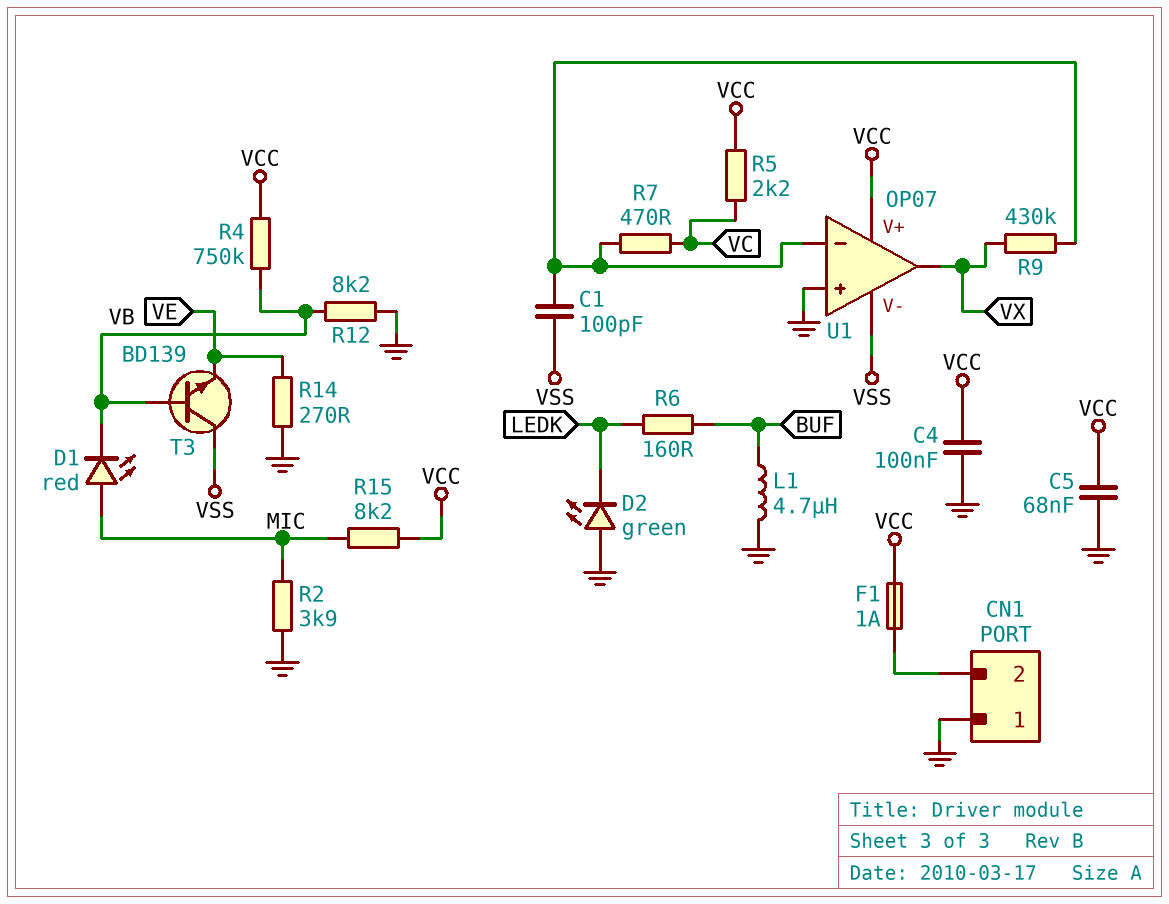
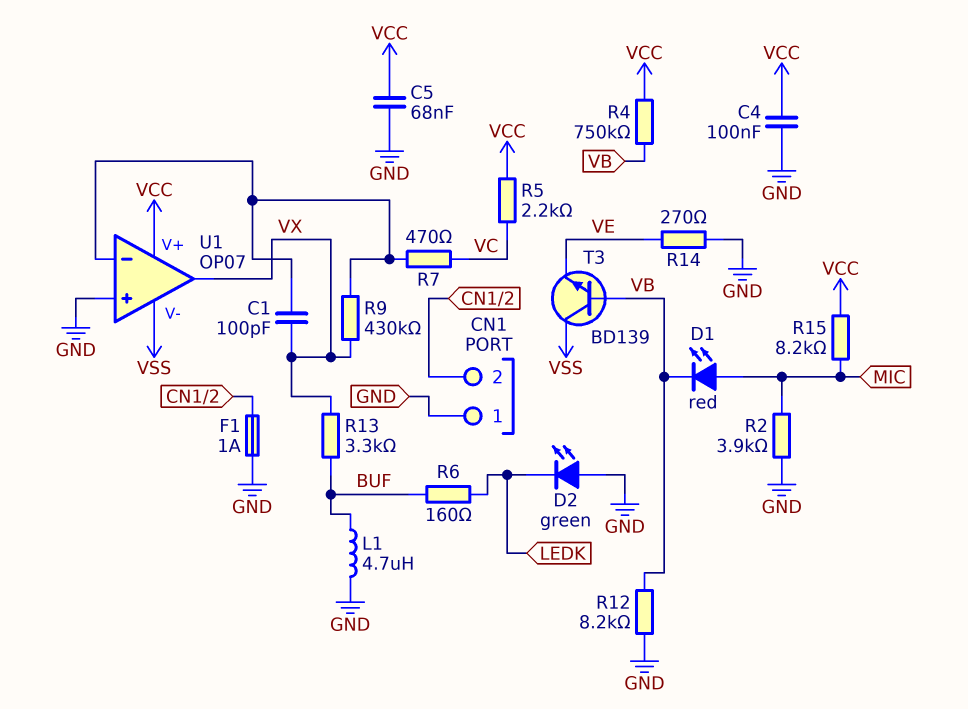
C1: 100pF (U1/in-, VSS) -> 100pF (U1/in-, VX)
F1: 1A (CN1/2, VCC) -> 1A (CN1/2, GND)
R13: none -> 3.3k (BUF, VX)

